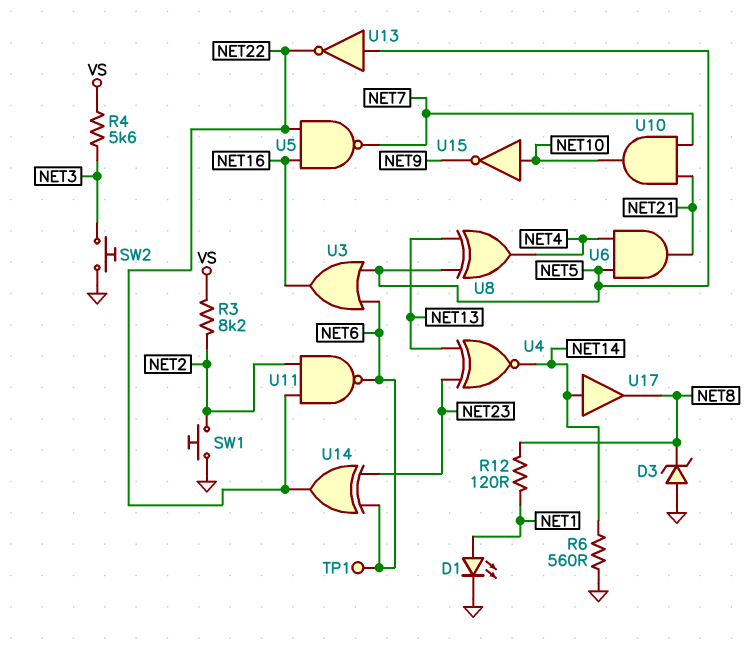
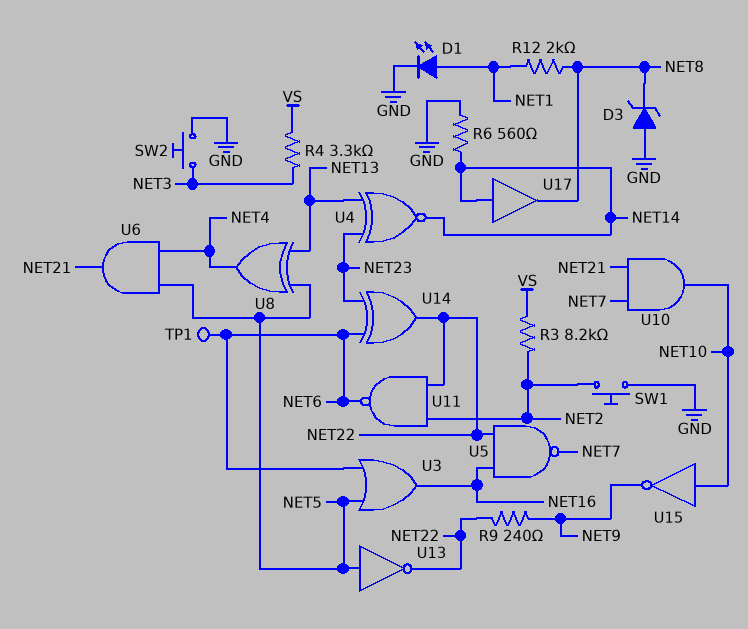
R4: 5.6k (NET3, VS) -> 3.3k (NET3, VS)
R9: none -> 240 (NET9, NET22)
R12: 120 (NET1, NET8) -> 2k (NET1, NET8)

